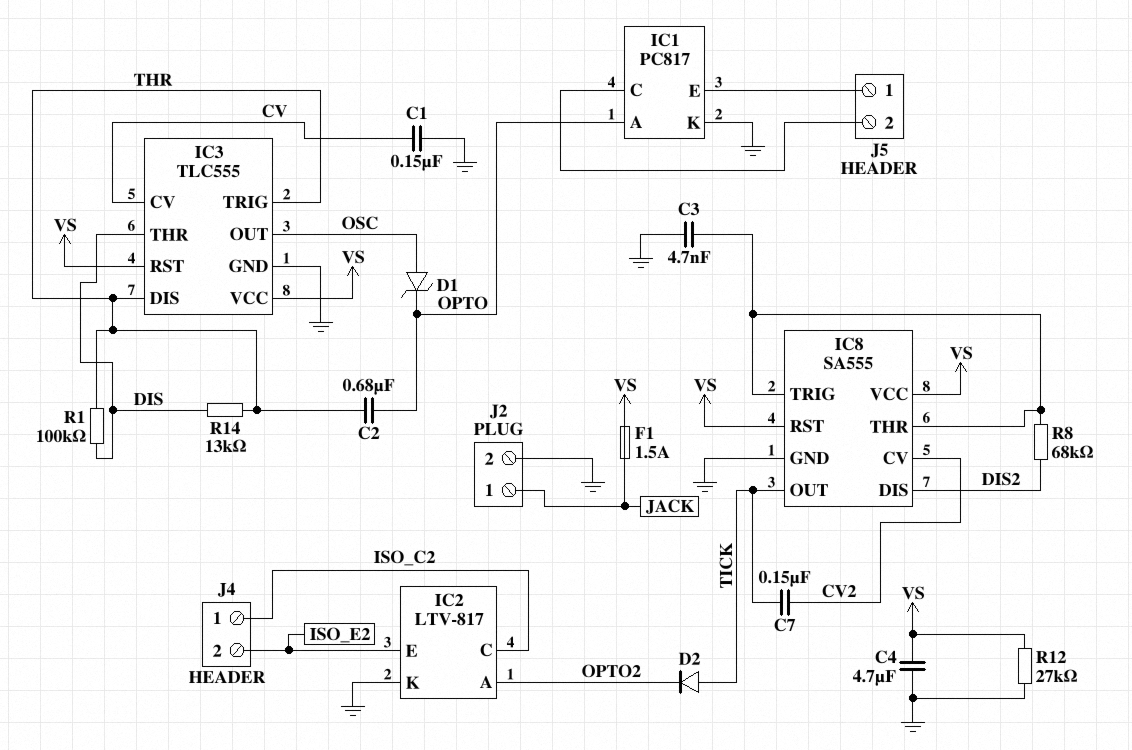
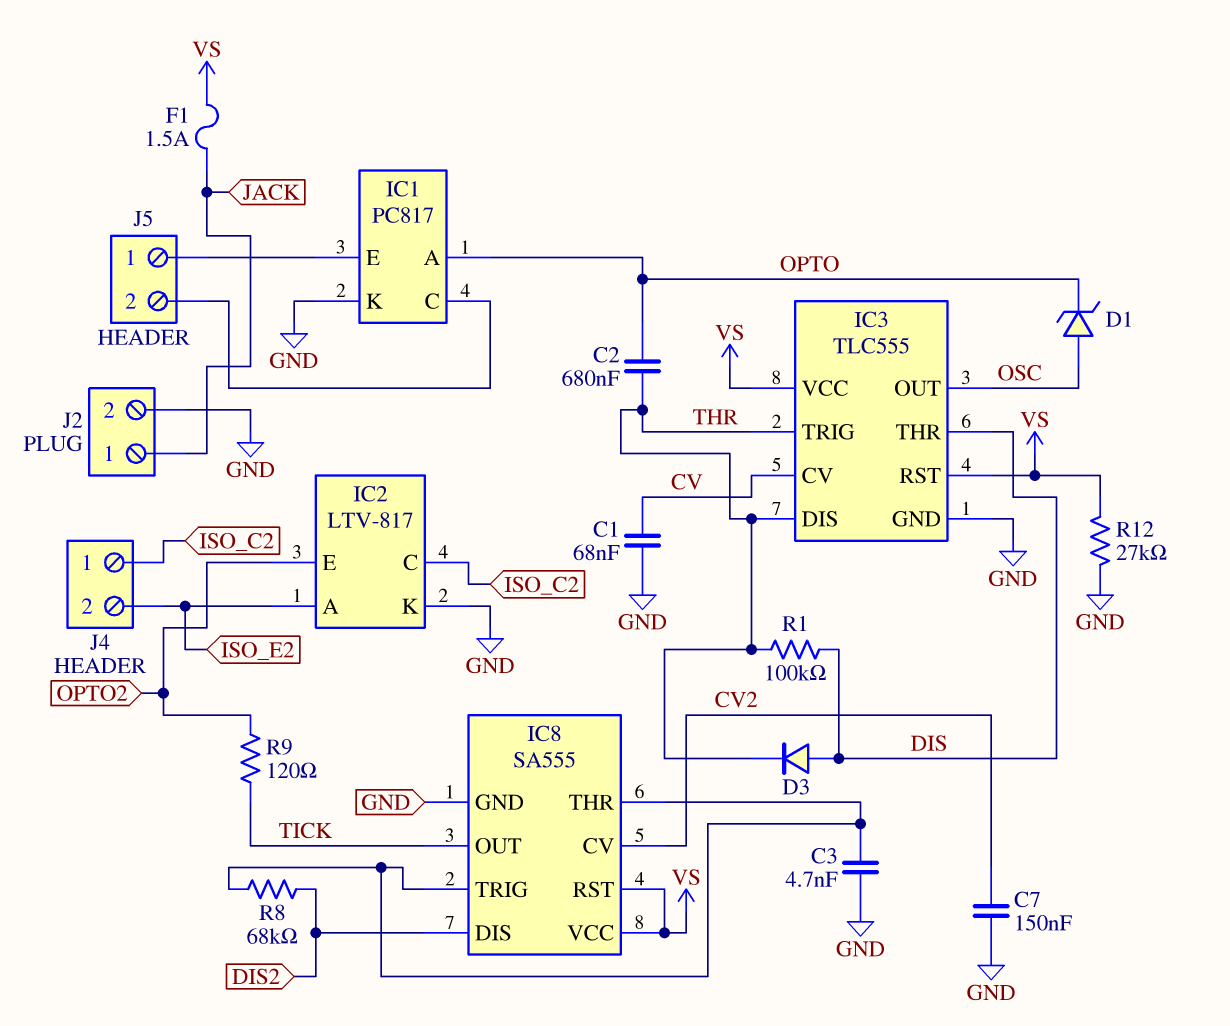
C1: 150nF (CV, GND) -> 68nF (CV, GND)
C4: 4.7uF (GND, VS) -> none
C7: 150nF (CV2, TICK) -> 150nF (CV2, GND)
D2: diode (A TICK, K OPTO2) -> none
D3: none -> diode (A DIS, K THR)
IC2 pin A: OPTO2 -> ISO_E2
IC2 pin E: ISO_E2 -> OPTO2
R9: none -> 120 (OPTO2, TICK)
R14: 13k (DIS, THR) -> none

